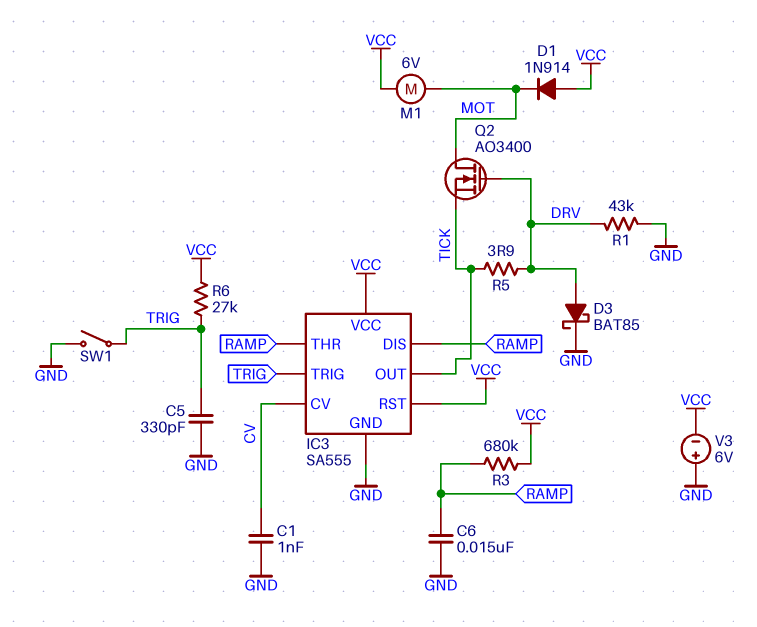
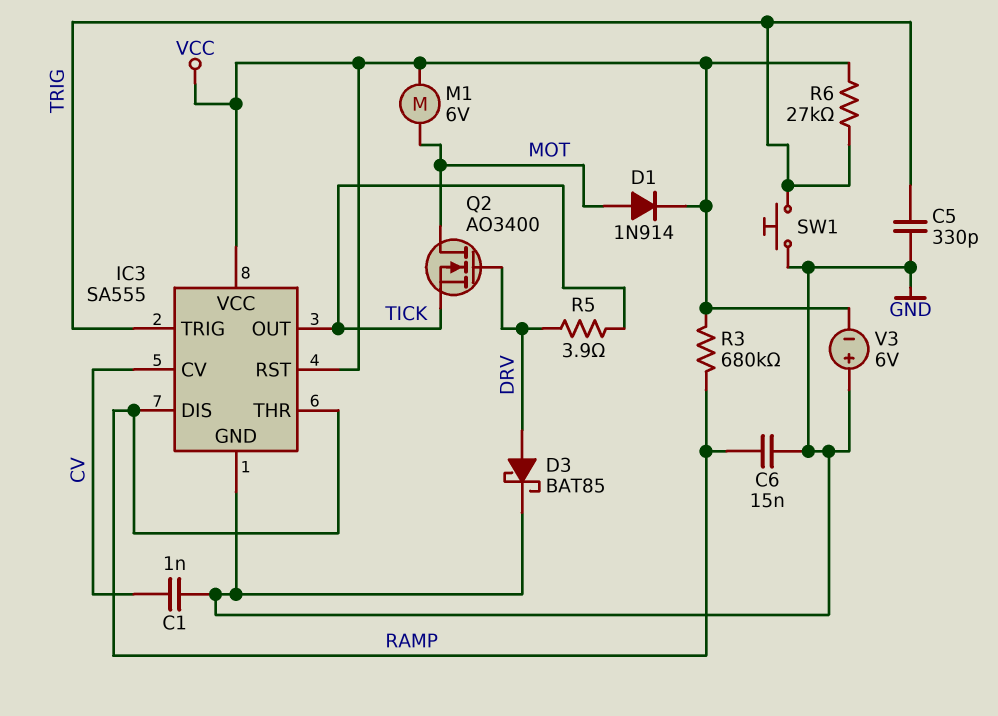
D1: diode 1N914 (A VCC, K MOT) -> diode 1N914 (A MOT, K VCC)
R1: 43k (DRV, GND) -> none
SW1: switch (GND, TRIG) -> button (GND, TRIG)

